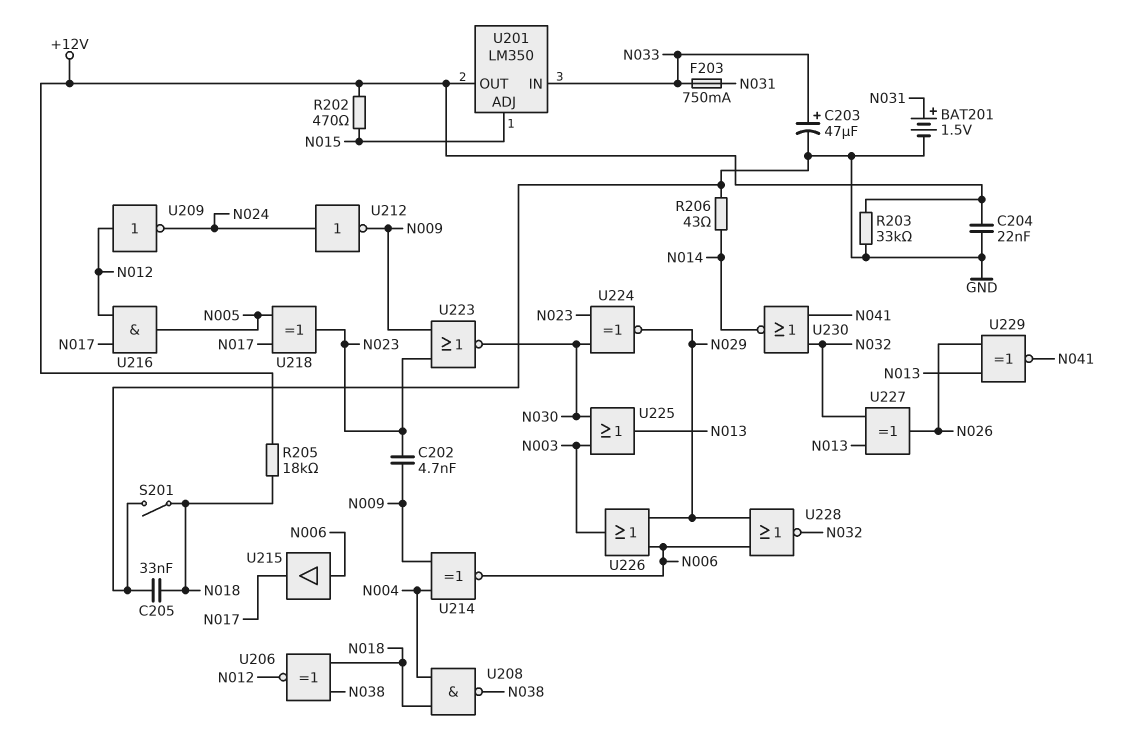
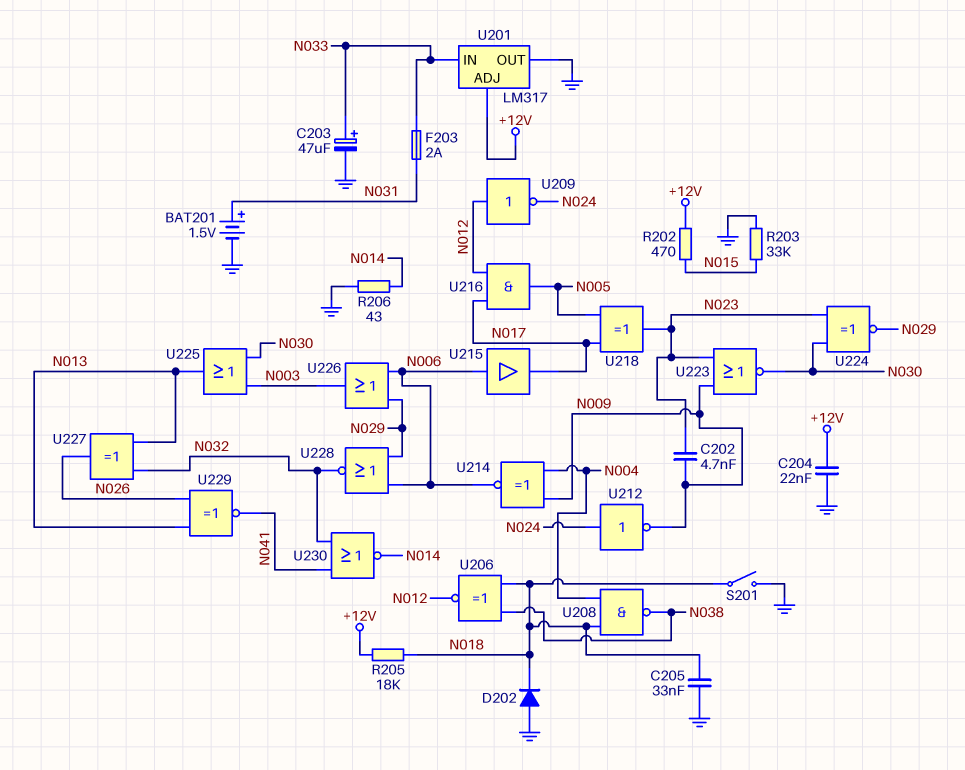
D202: none -> diode (A GND, K N018)
F203: 750mA (N031, N033) -> 2A (N031, N033)
R203: 33k (+12V, GND) -> 33k (GND, N015)
U201: LM350 -> LM317
U201 pin ADJ: N015 -> +12V
U201 pin OUT: +12V -> GND

